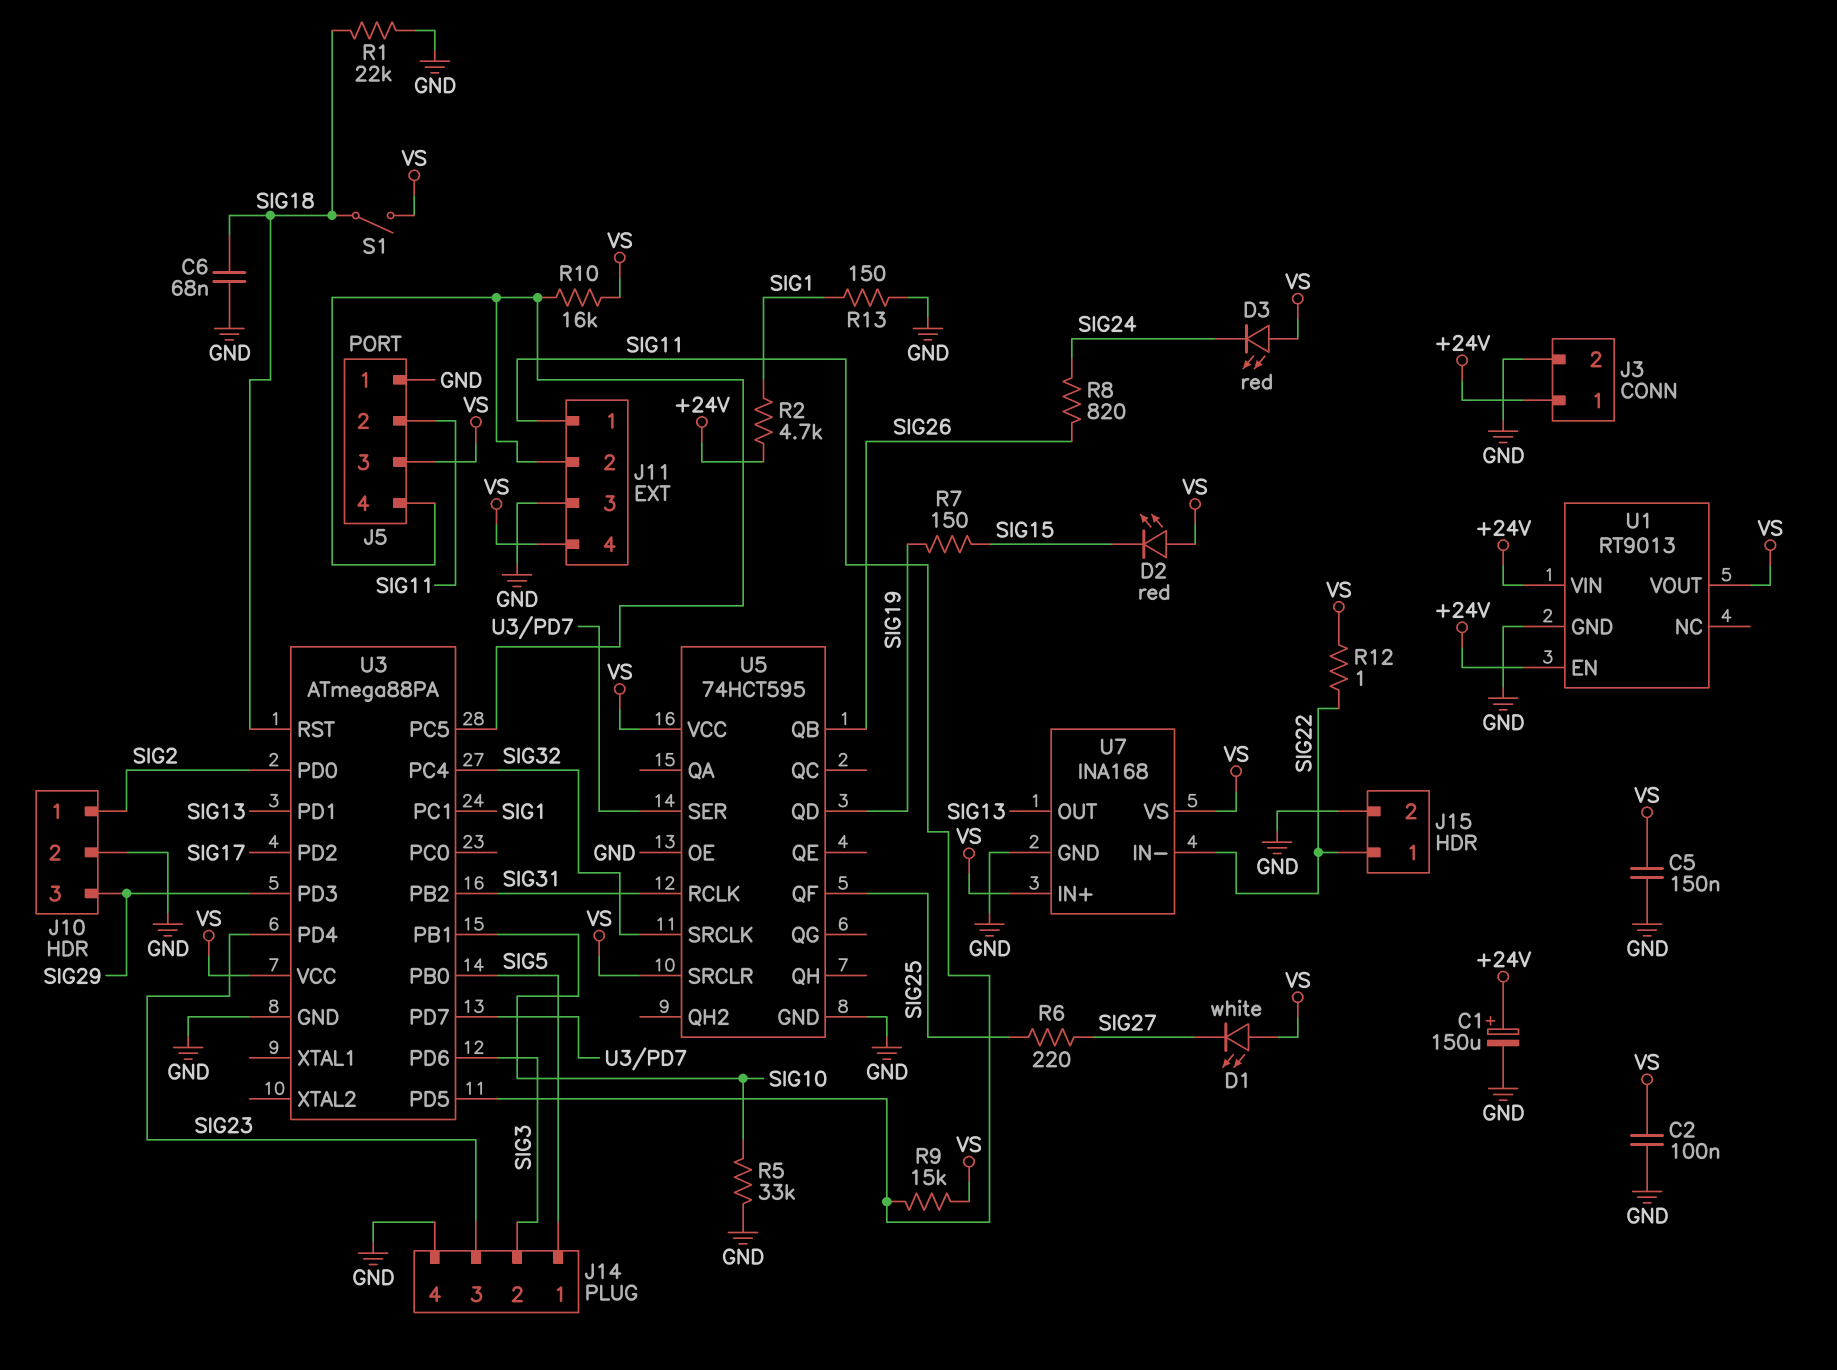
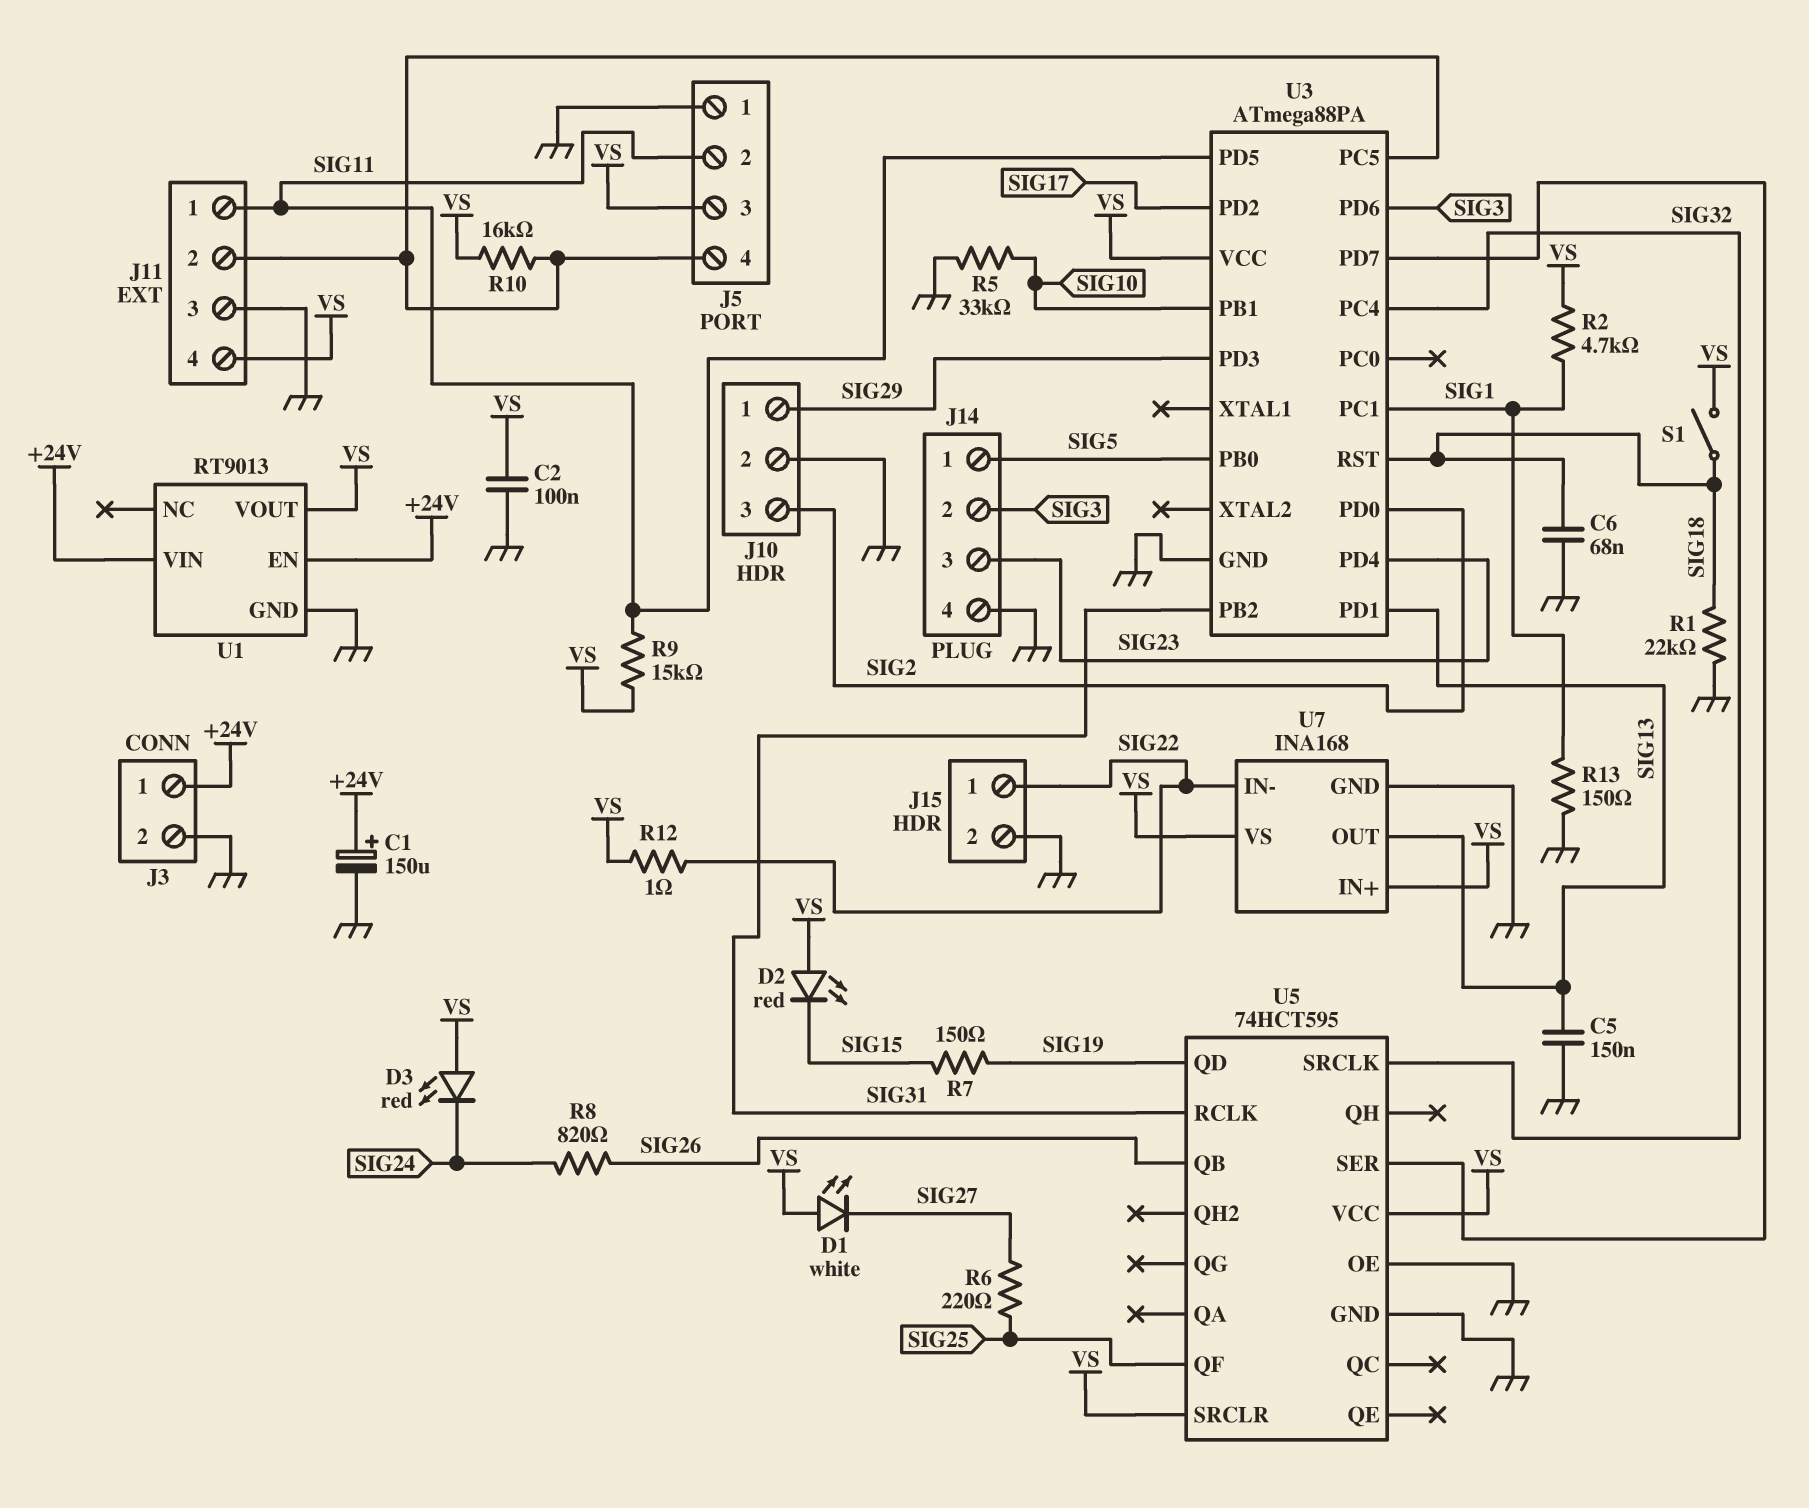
C5: 150nF (GND, VS) -> 150nF (GND, SIG13)
J10 pin 1: SIG2 -> SIG29
J10 pin 3: SIG29 -> SIG2
R2: 4.7k (+24V, SIG1) -> 4.7k (SIG1, VS)

